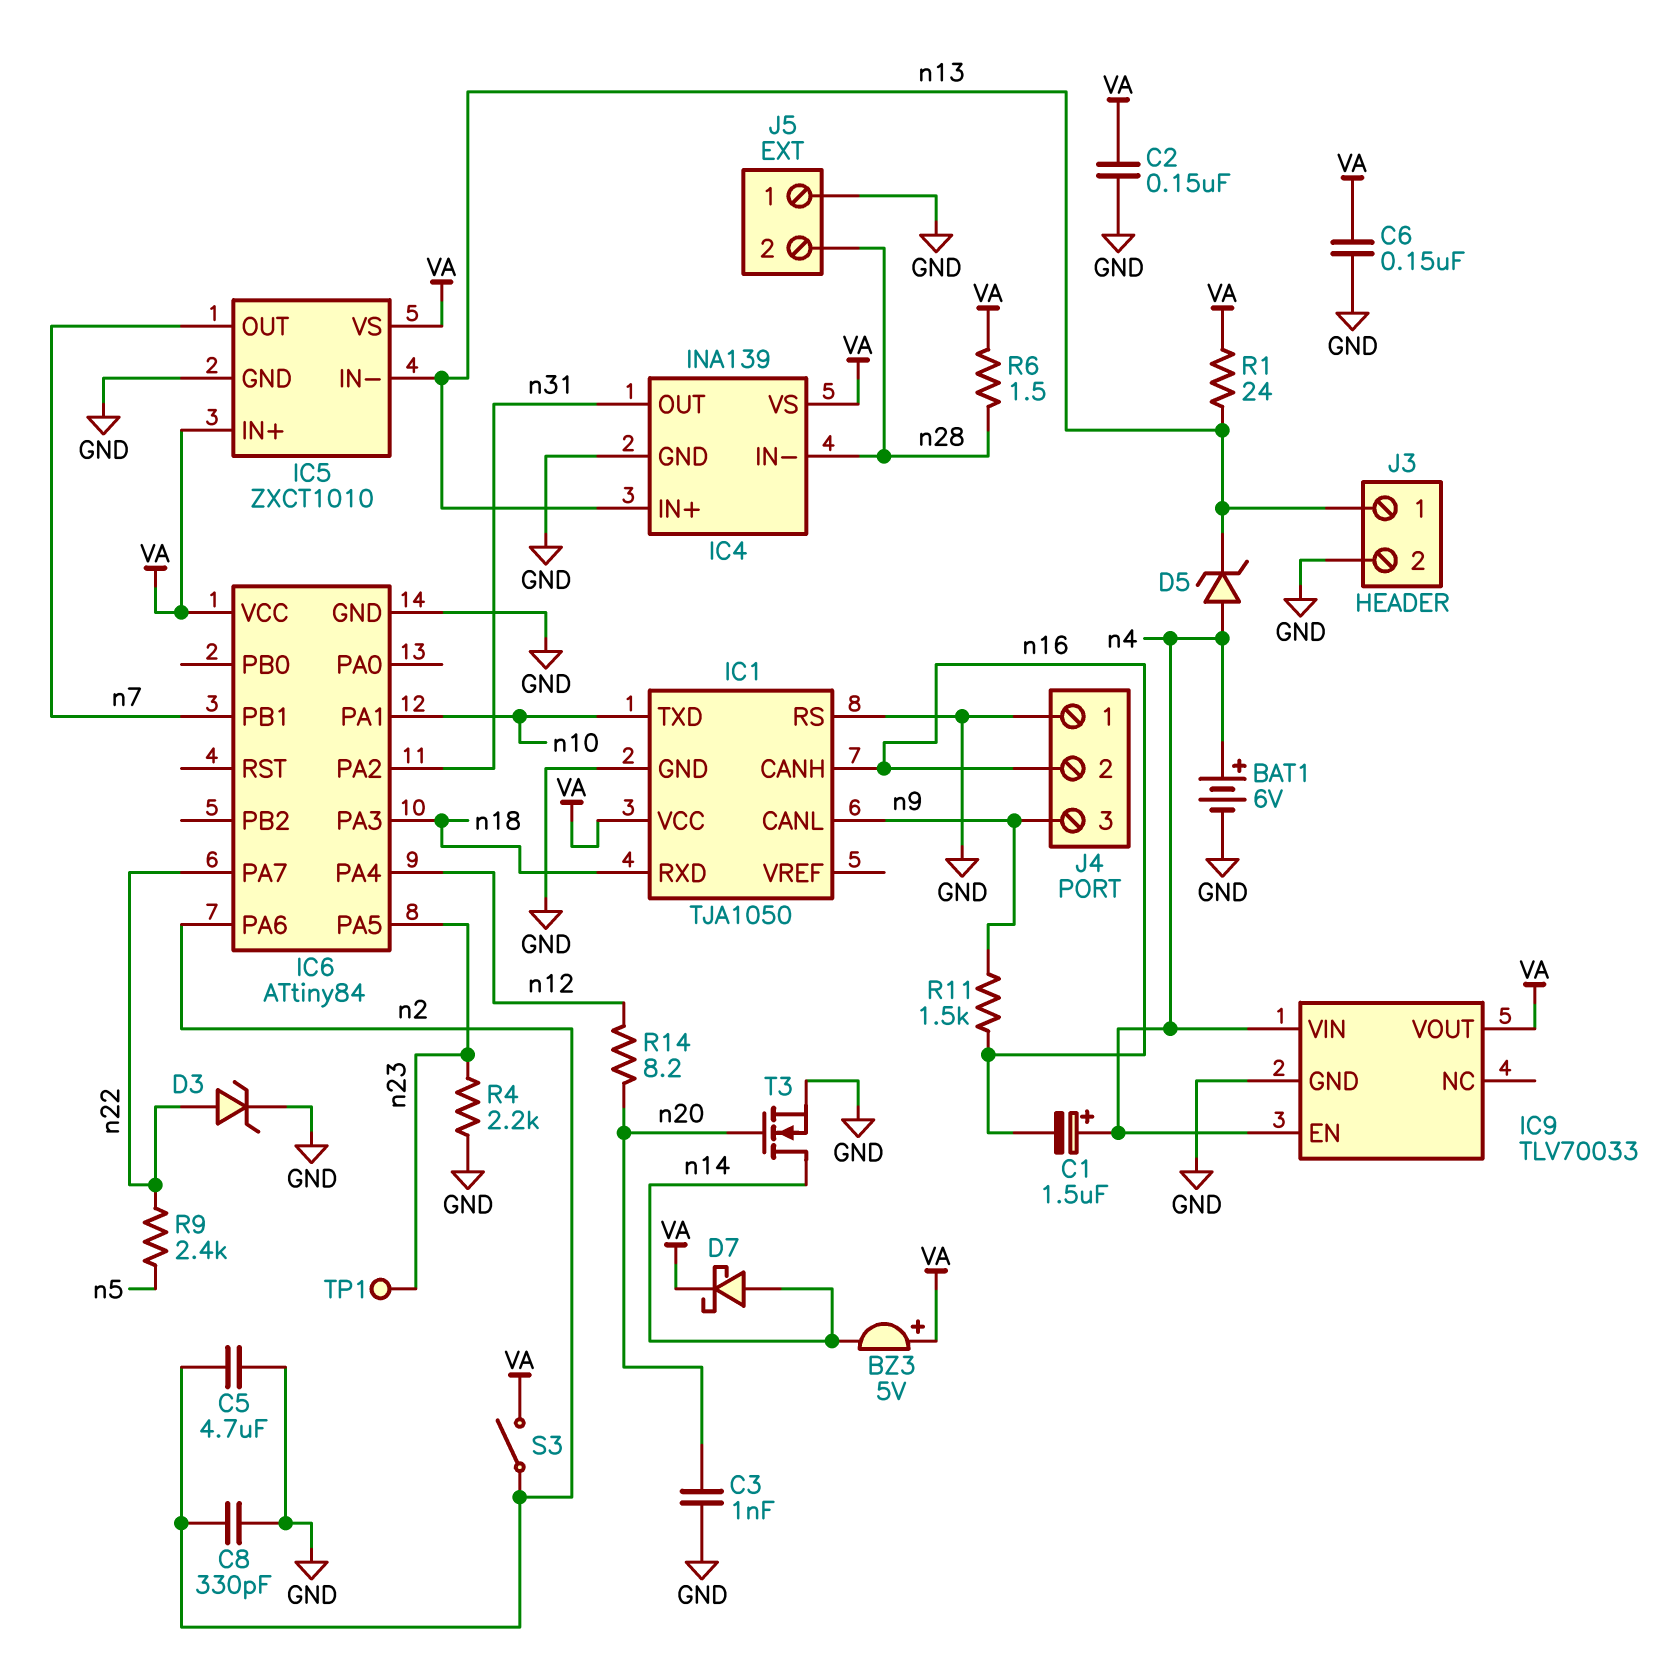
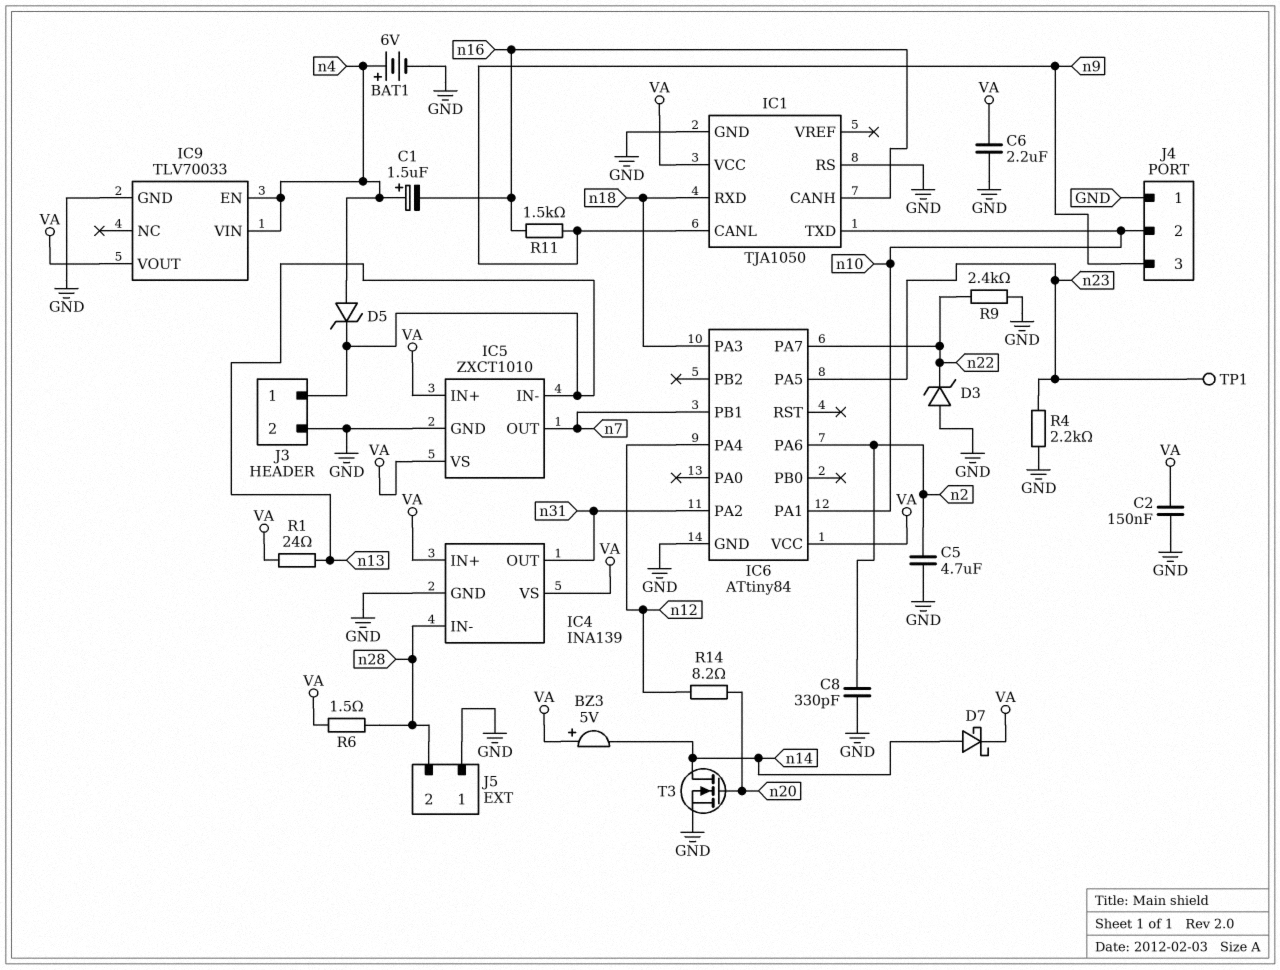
C3: 1nF (GND, n20) -> none
C6: 150nF (GND, VA) -> 2.2uF (GND, VA)
D3: zener (A n22, K GND) -> zener (A GND, K n22)
IC4 pin IN+: n13 -> VA
J4 pin 2: n16 -> n10
R9: 2.4k (n5, n22) -> 2.4k (GND, n22)
S3: switch (VA, n2) -> none

